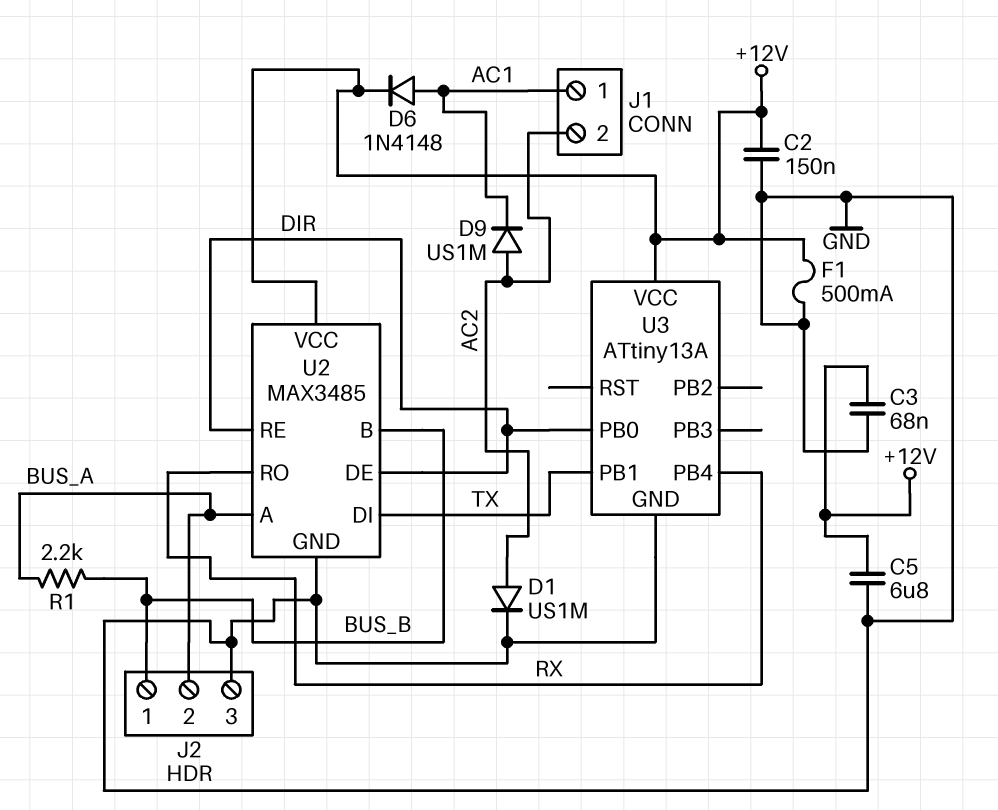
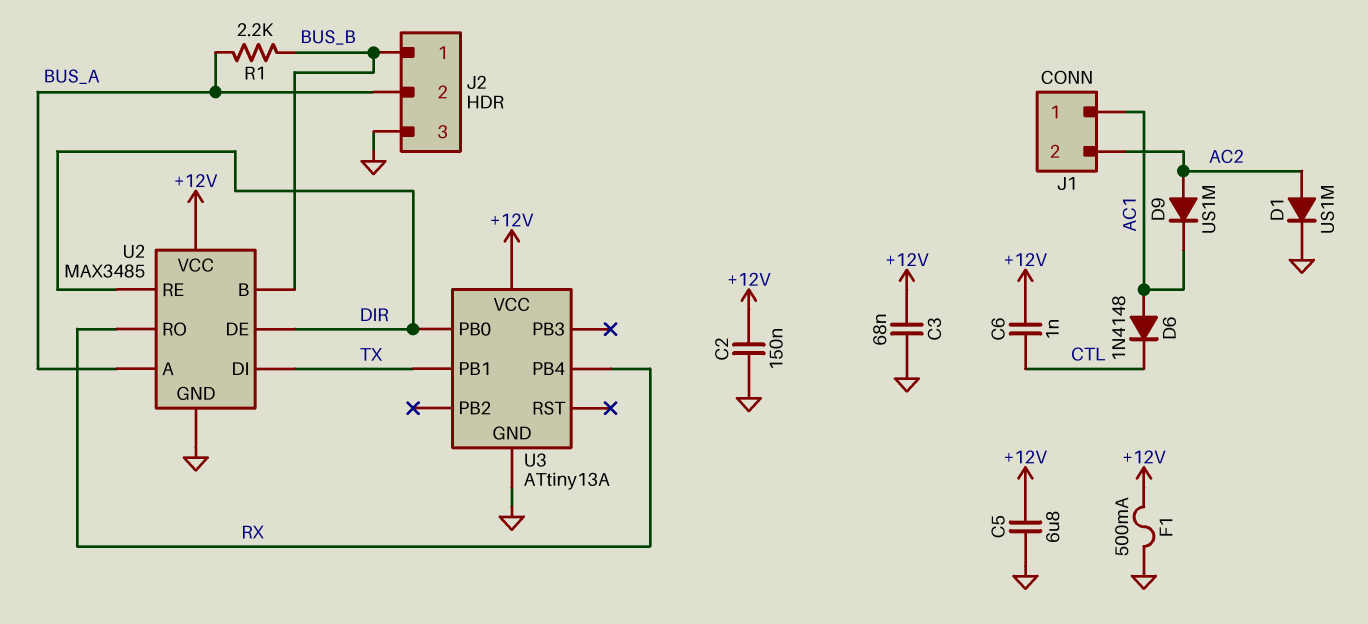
C6: none -> 1nF (+12V, CTL)
D6: diode 1N4148 (A AC1, K +12V) -> diode 1N4148 (A AC1, K CTL)

